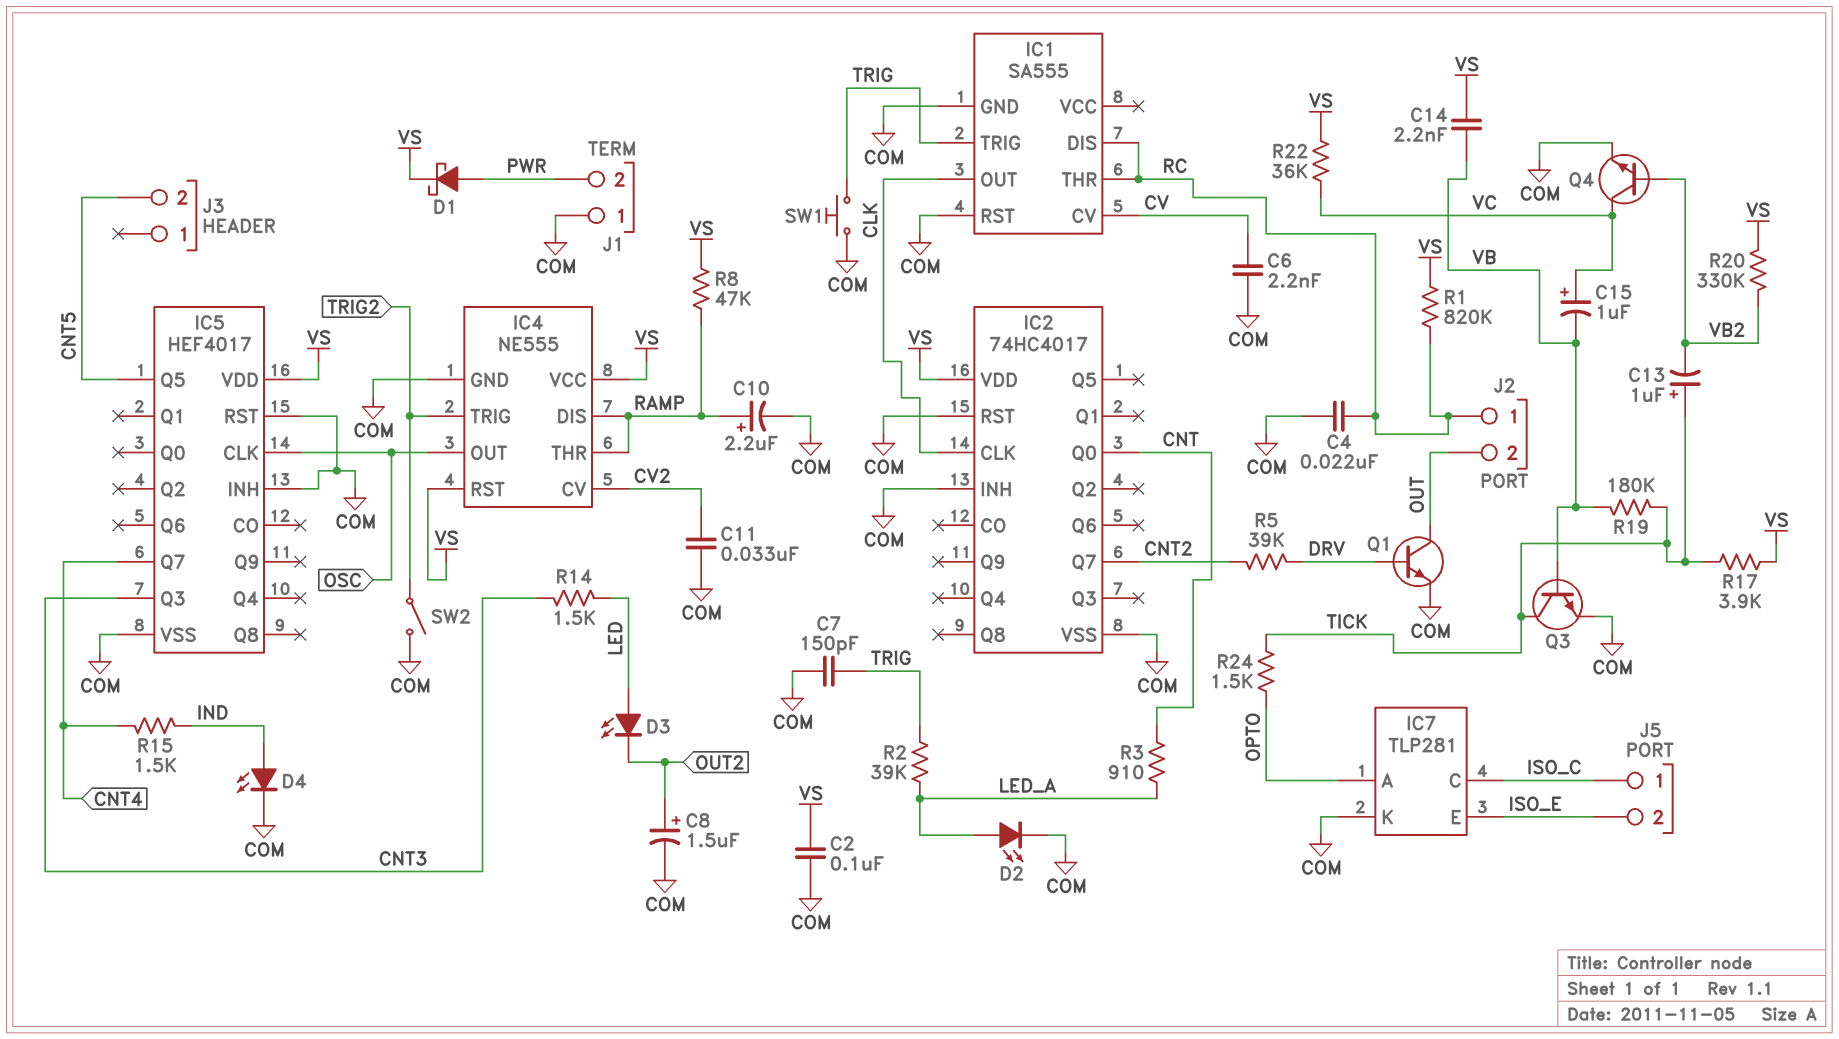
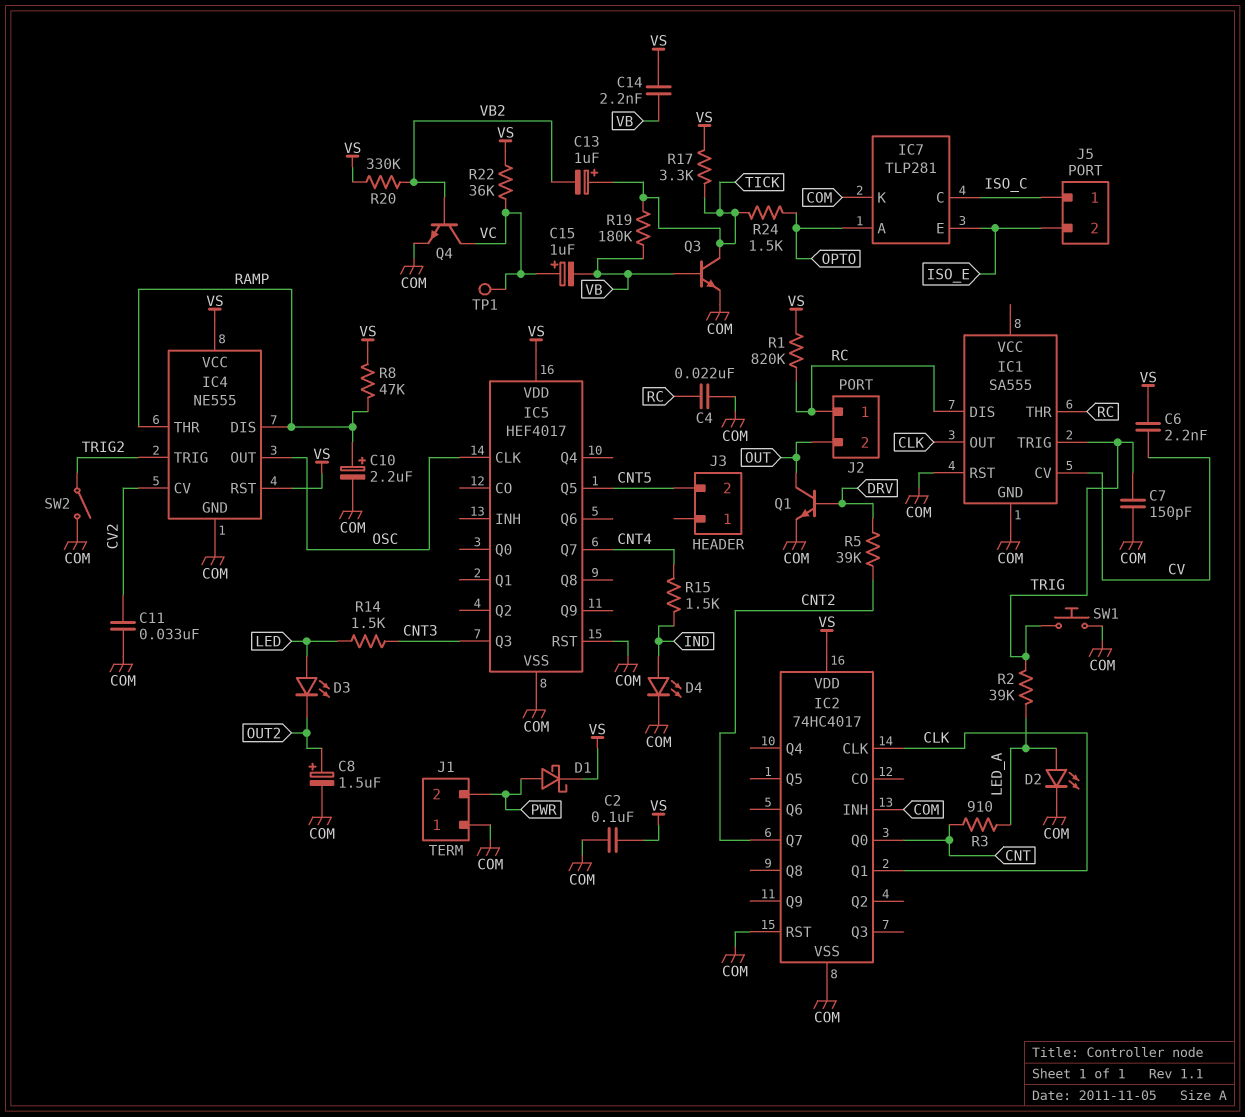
C6: 2.2nF (COM, CV) -> 2.2nF (CV, VS)
IC2 pin Q1: none -> CLK
IC5 pin INH: COM -> none
R17: 3.9k (TICK, VS) -> 3.3k (TICK, VS)
TP1: none -> test point (VC)

